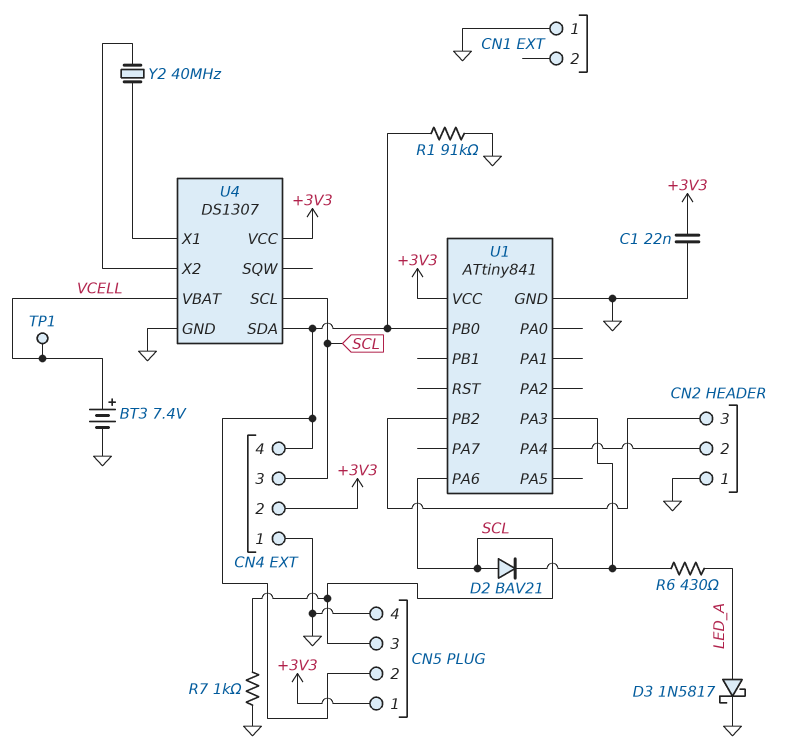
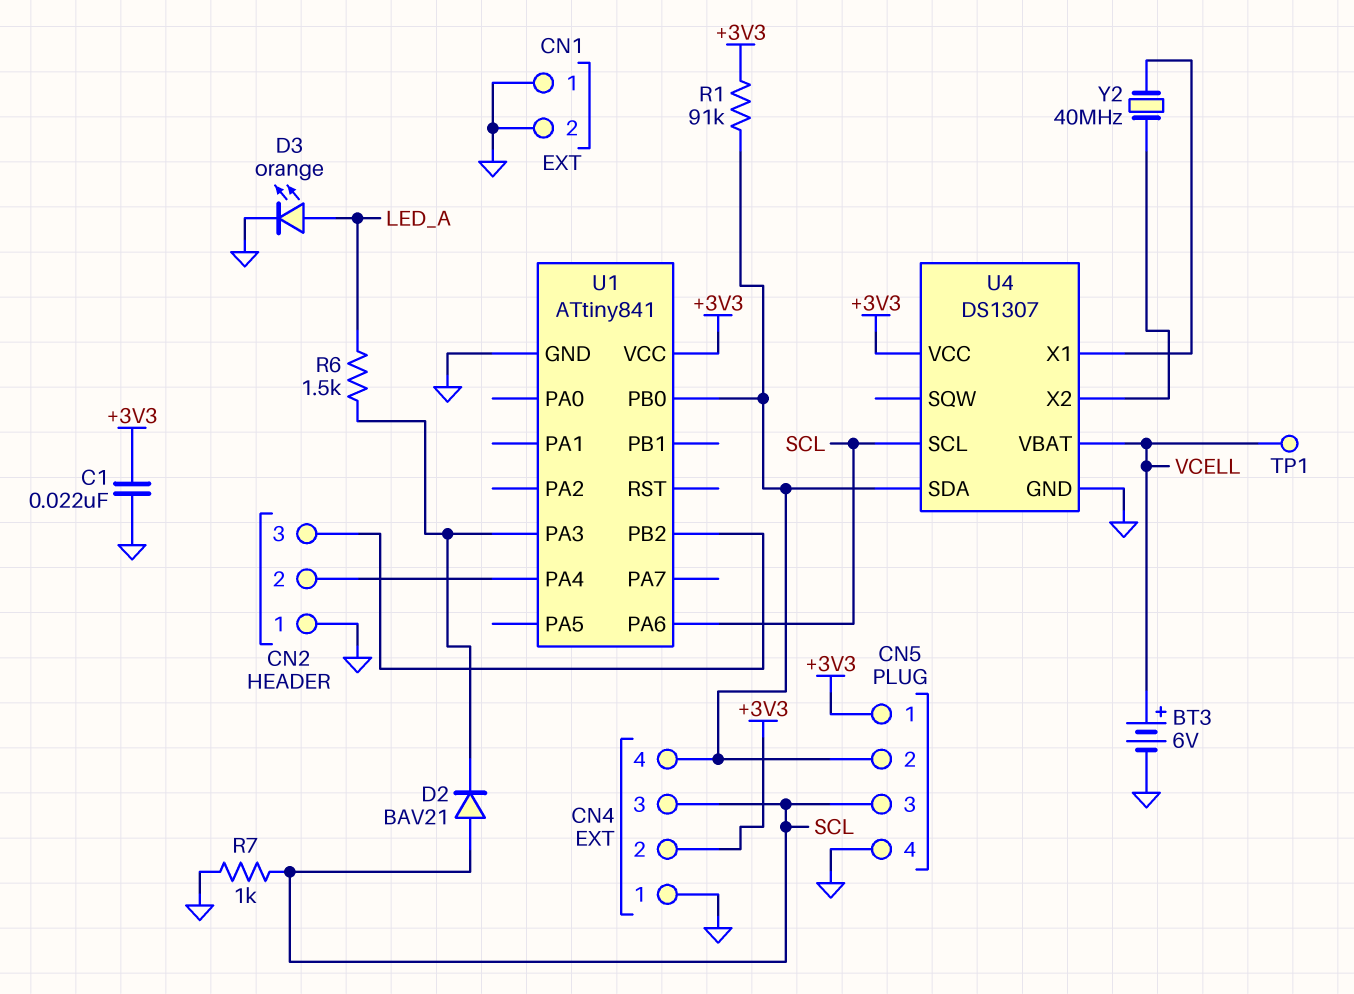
BT3: 7.4V (plus VCELL, minus GND) -> 6V (plus VCELL, minus GND)
CN1 pin 2: none -> GND
D3: schottky 1N5817 (A LED_A, K GND) -> LED orange (A LED_A, K GND)
R1: 91k (CN4/4, GND) -> 91k (+3V3, CN4/4)
R6: 430 (LED_A, U1/PA3) -> 1.5k (LED_A, U1/PA3)

